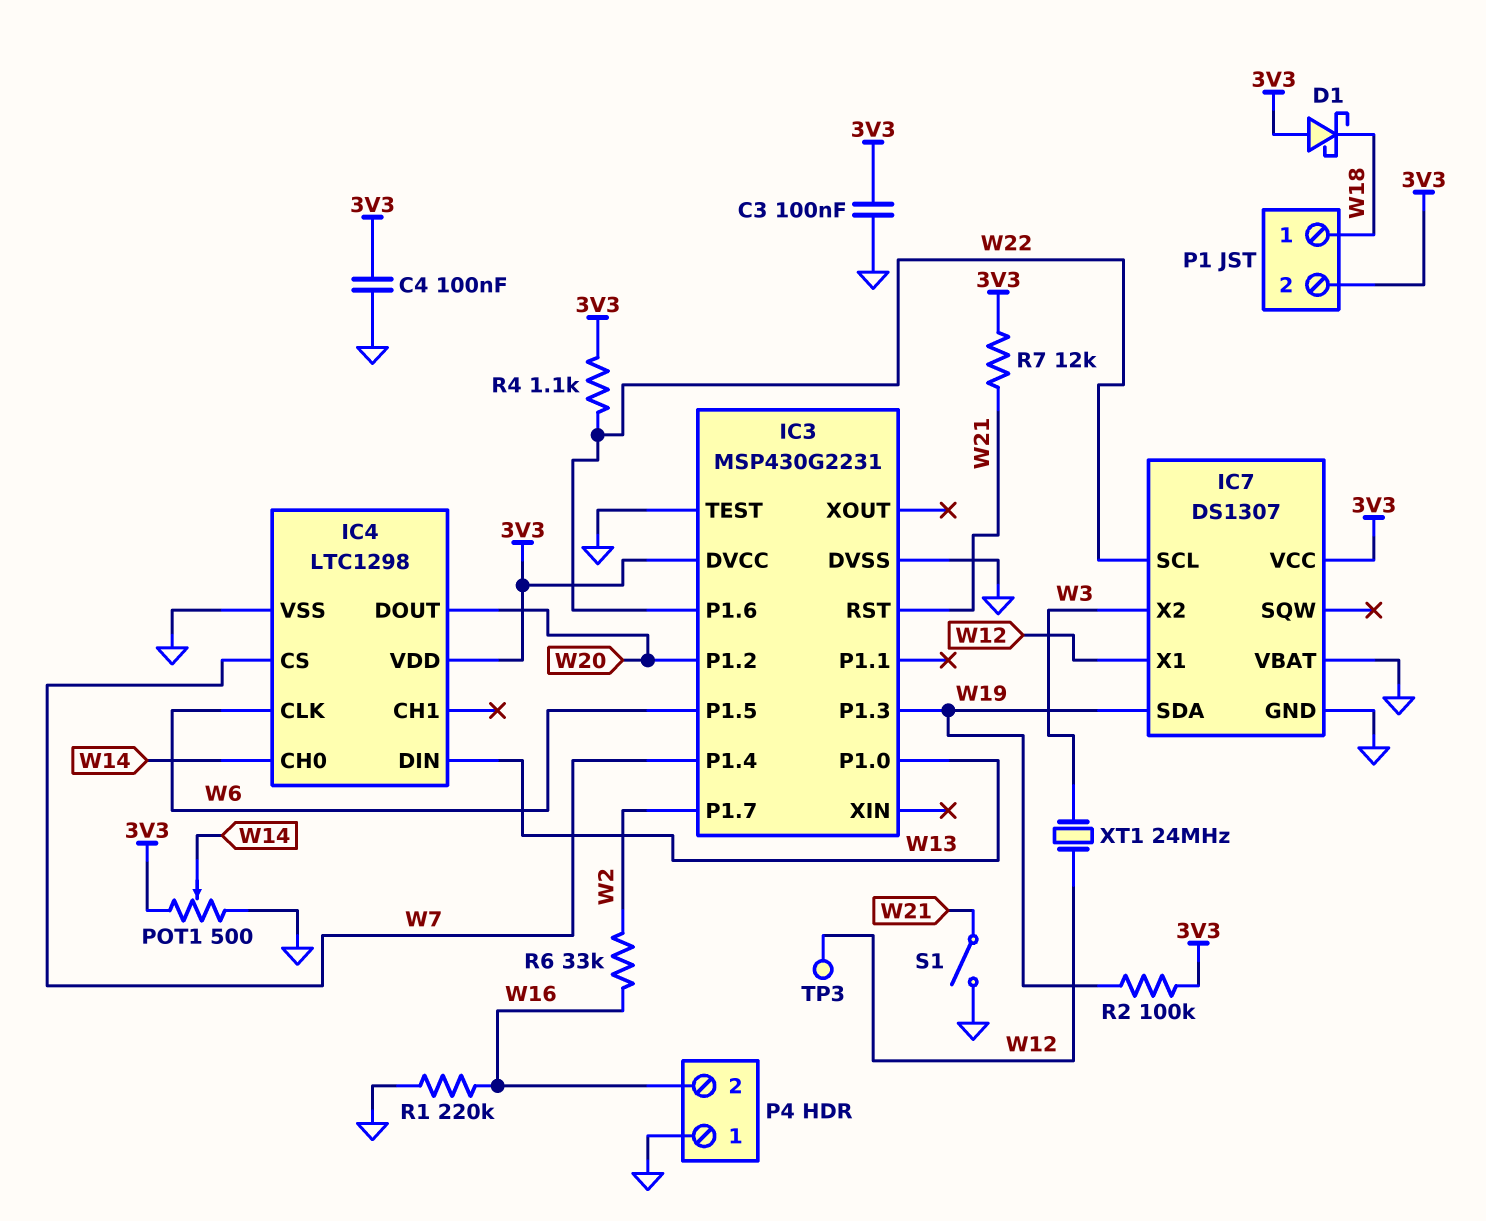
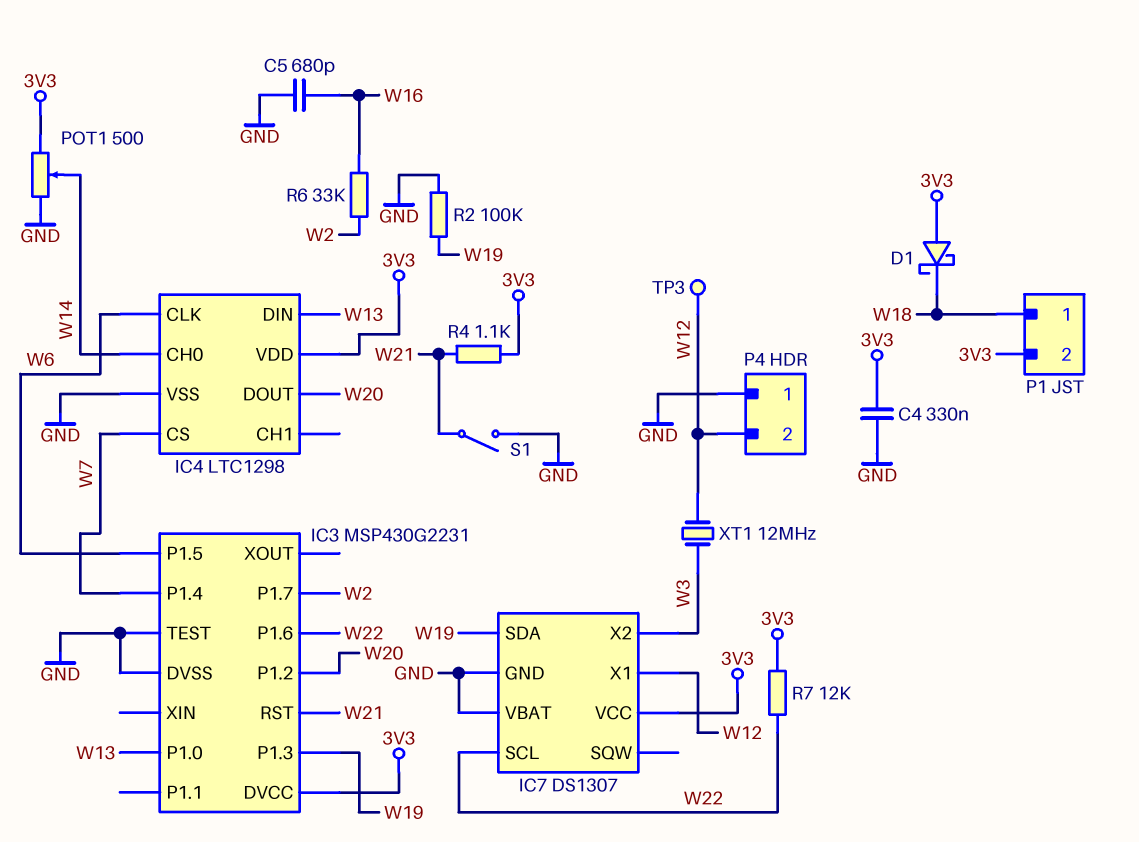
C3: 100nF (3V3, GND) -> none
C4: 100nF (3V3, GND) -> 330nF (3V3, GND)
C5: none -> 680pF (GND, W16)
P4 pin 2: W16 -> W12
R1: 220k (GND, W16) -> none
R2: 100k (3V3, W19) -> 100k (GND, W19)
R4: 1.1k (3V3, W22) -> 1.1k (3V3, W21)
R7: 12k (3V3, W21) -> 12k (3V3, W22)
XT1: 24MHz (W3, W12) -> 12MHz (W3, W12)

